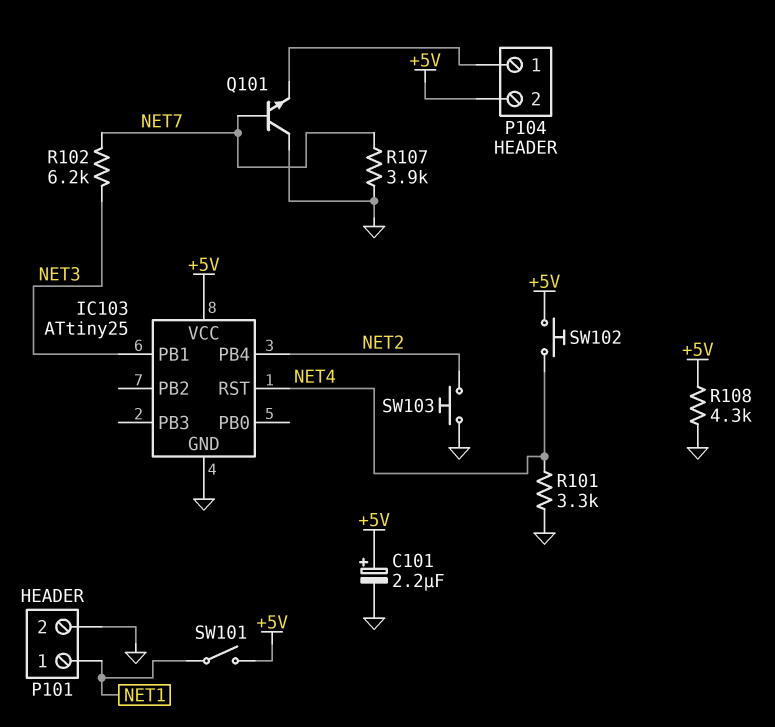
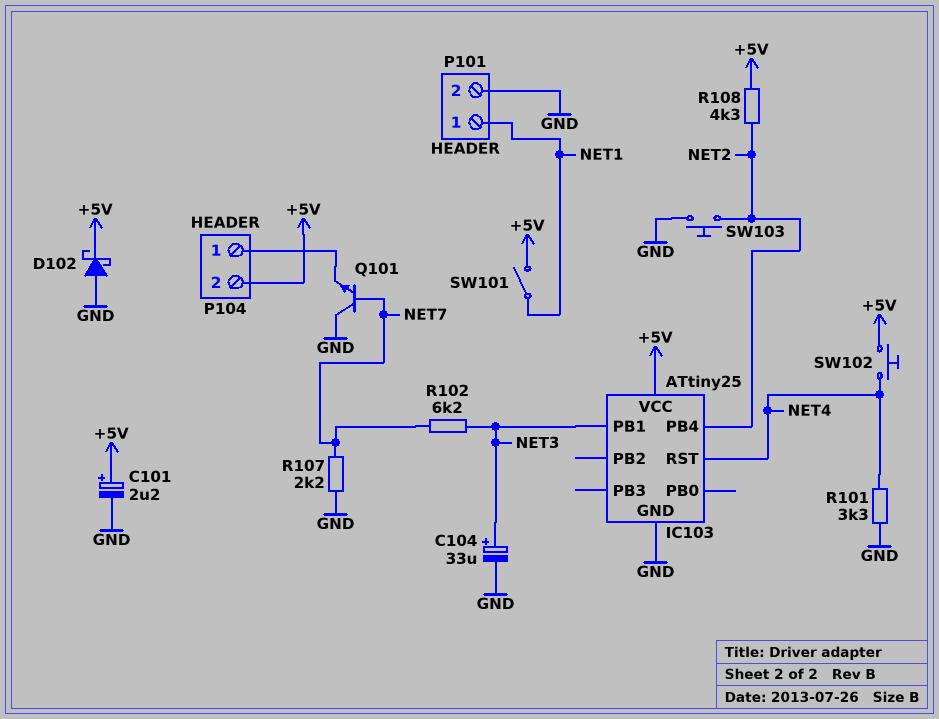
C104: none -> 33uF (plus NET3, minus GND)
D102: none -> schottky (A GND, K +5V)
R107: 3.9k (GND, NET7) -> 2.2k (GND, NET7)
R108: 4.3k (+5V, GND) -> 4.3k (+5V, NET2)

